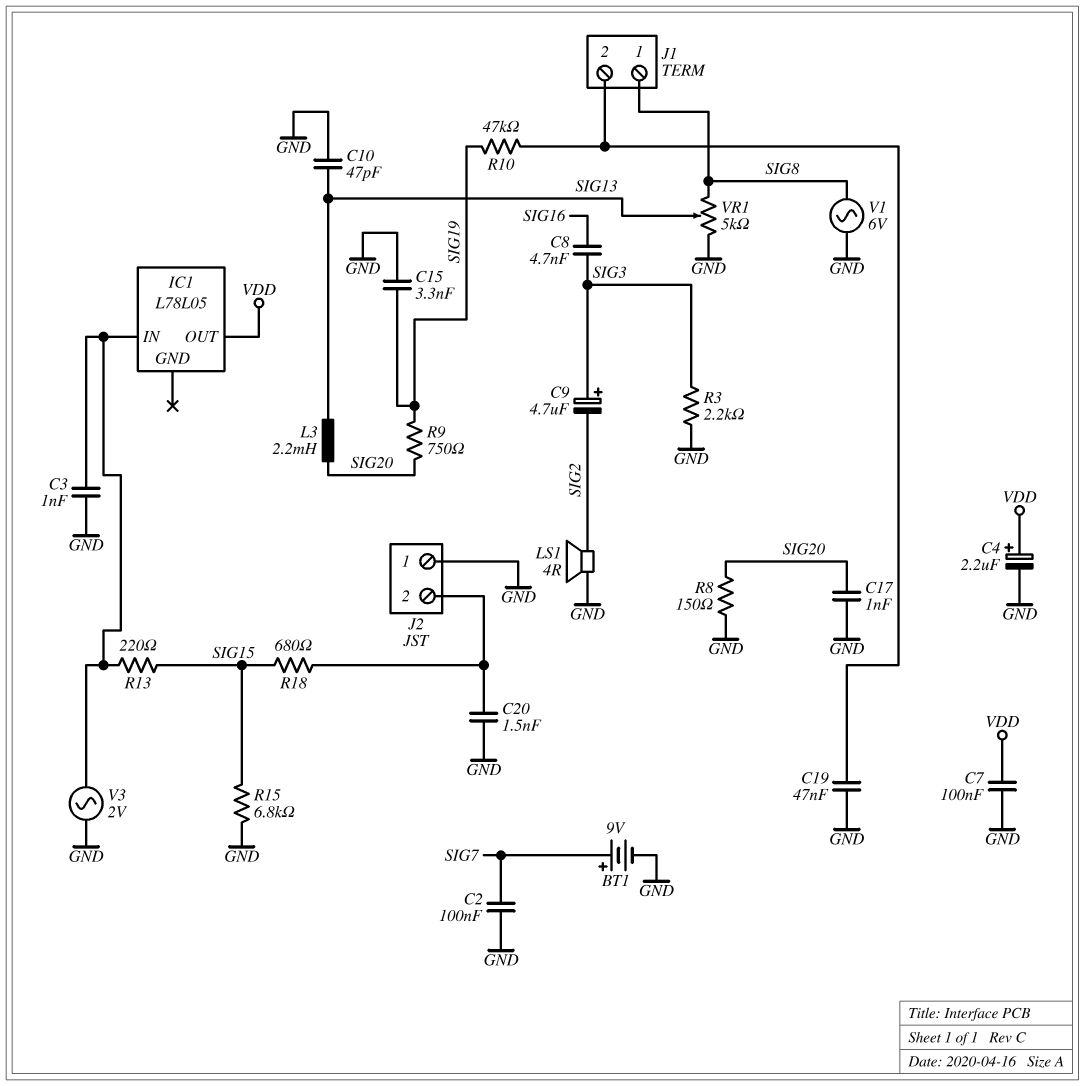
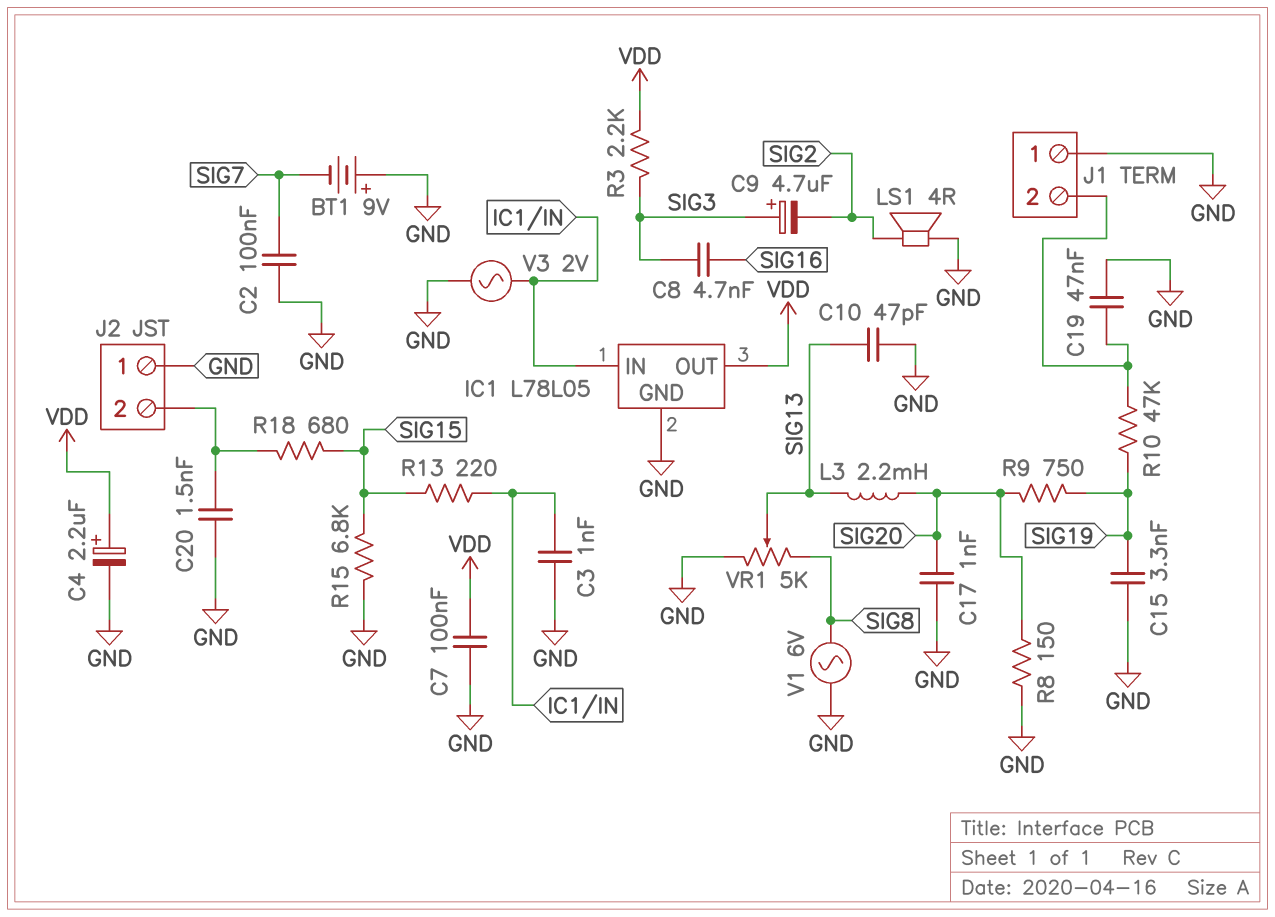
BT1: 9V (plus SIG7, minus GND) -> 9V (plus GND, minus SIG7)
IC1 pin GND: none -> GND
J1 pin 1: SIG8 -> GND
R3: 2.2k (GND, SIG3) -> 2.2k (SIG3, VDD)

